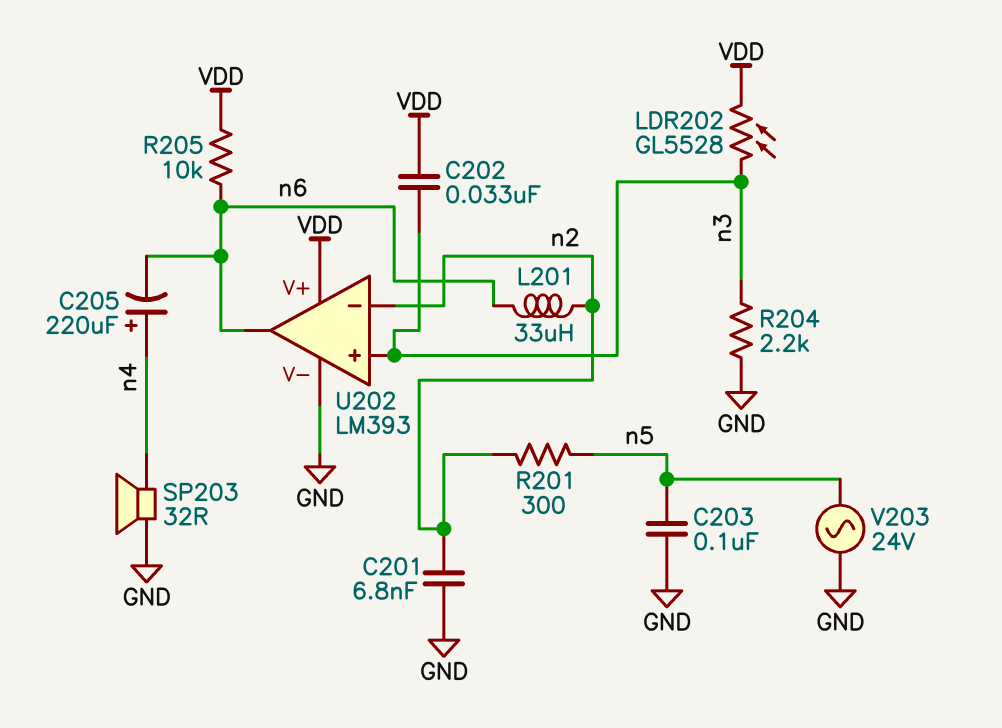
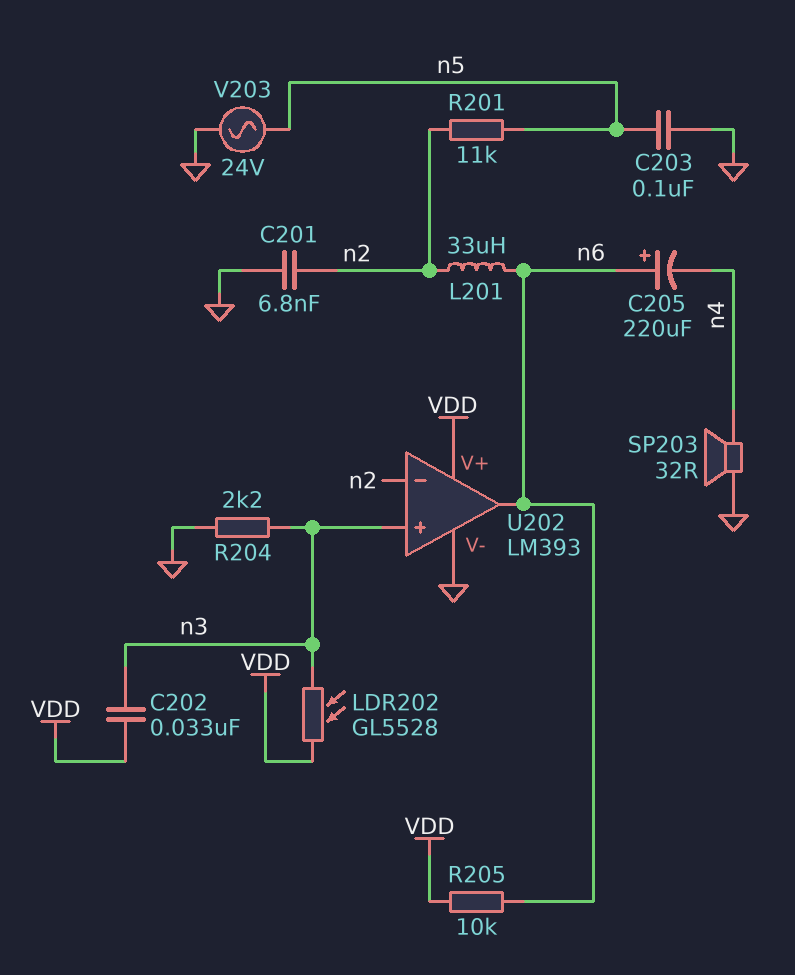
C205: 220uF (plus n4, minus n6) -> 220uF (plus n6, minus n4)
R201: 300 (n2, n5) -> 11k (n2, n5)

